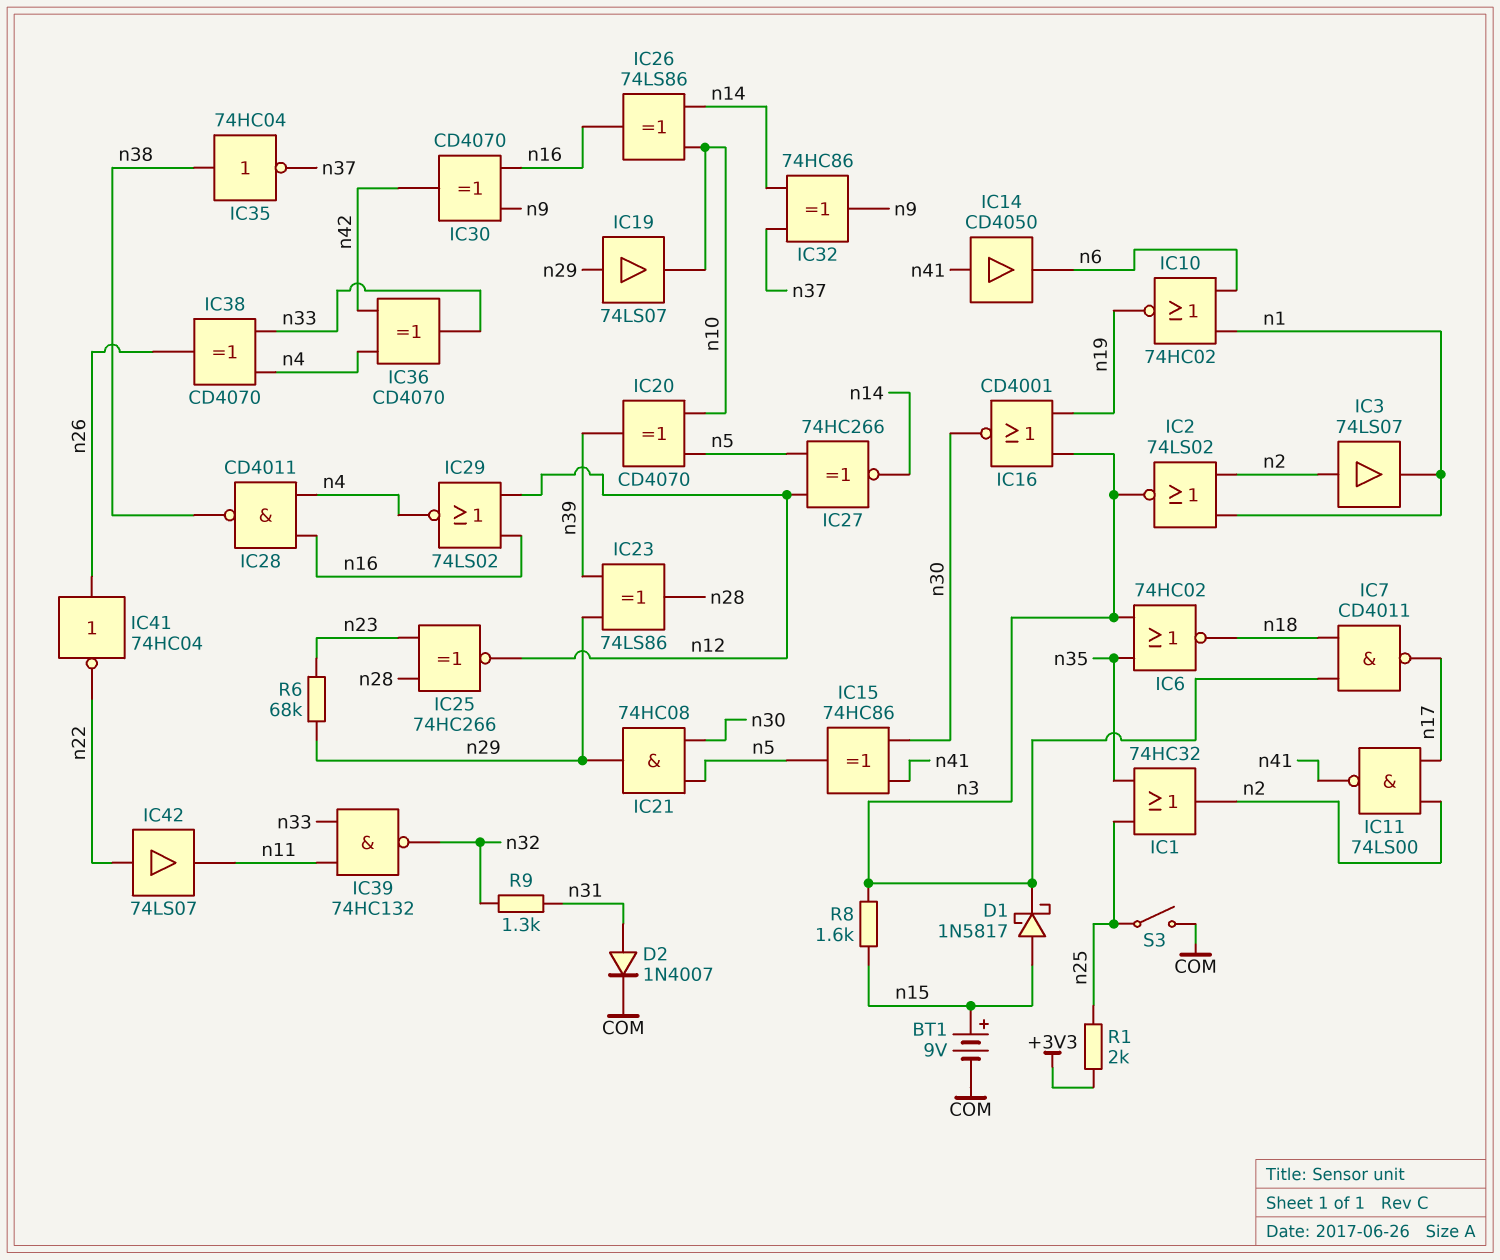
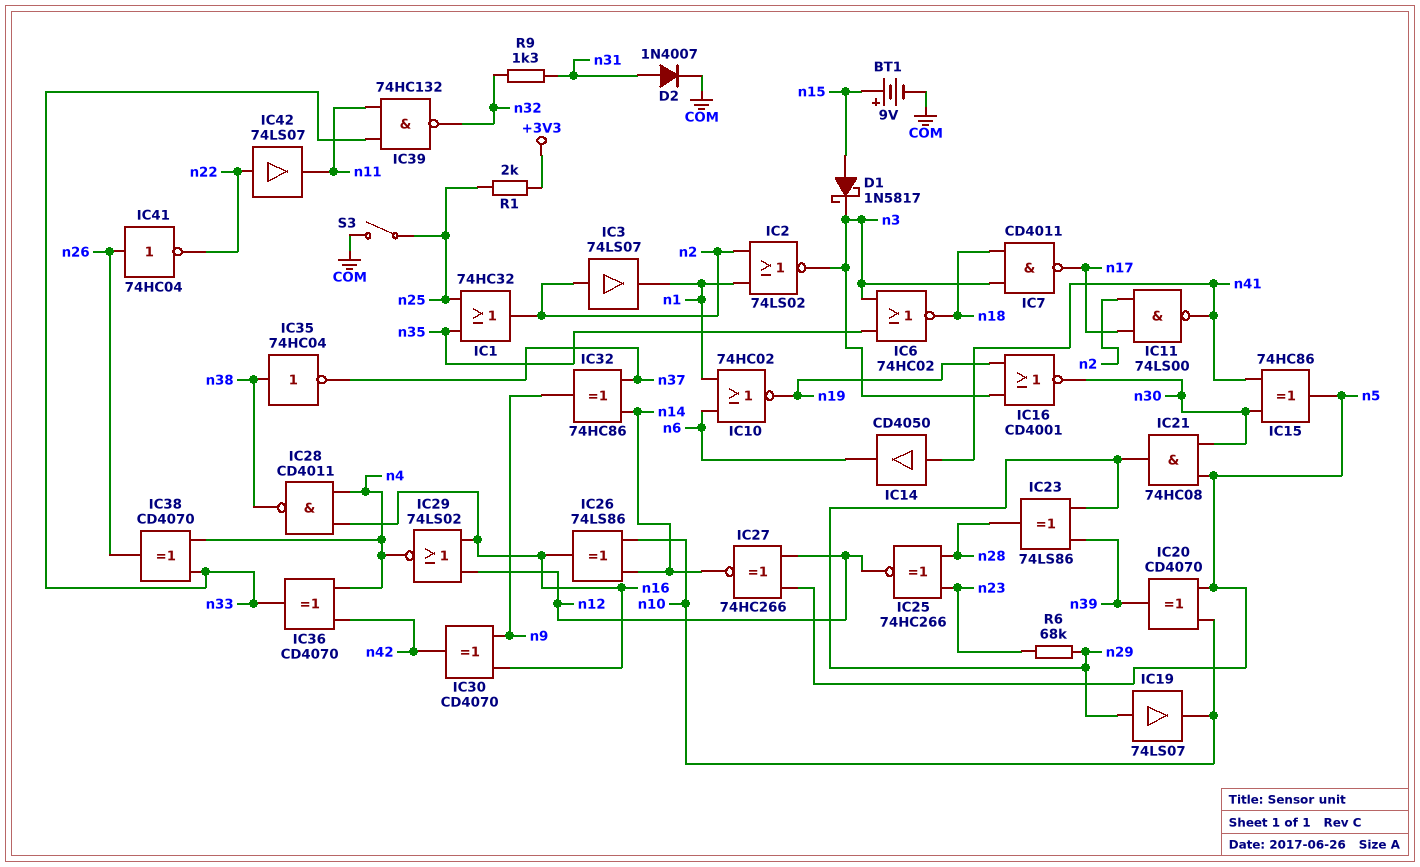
R8: 1.6k (n3, n15) -> none

